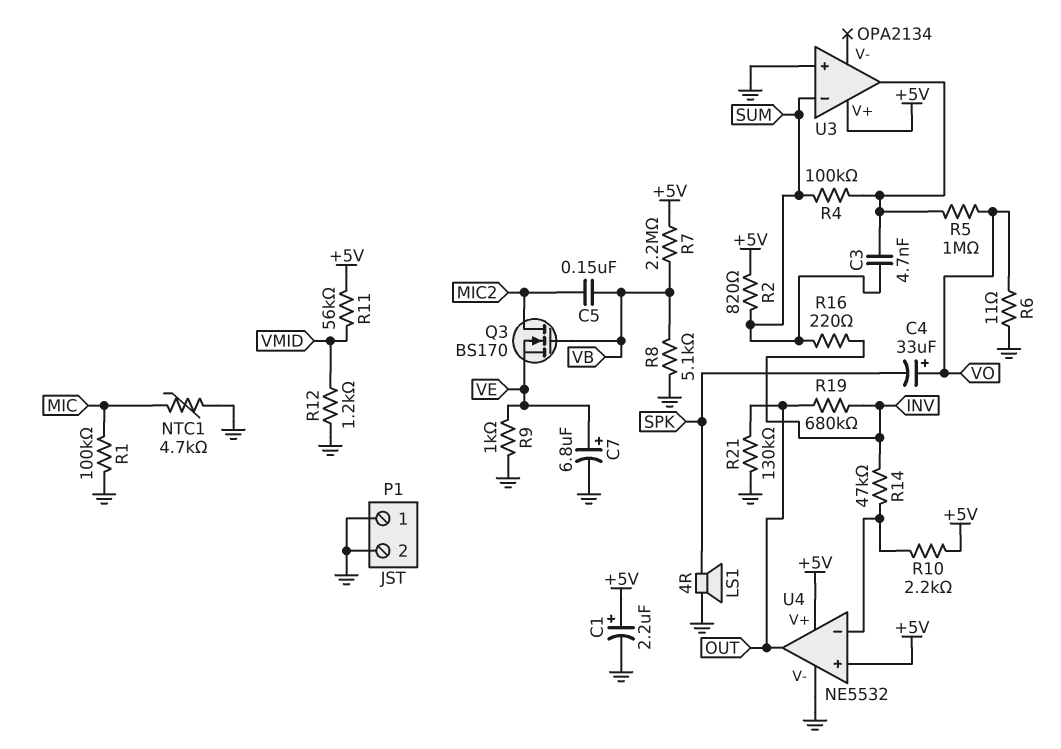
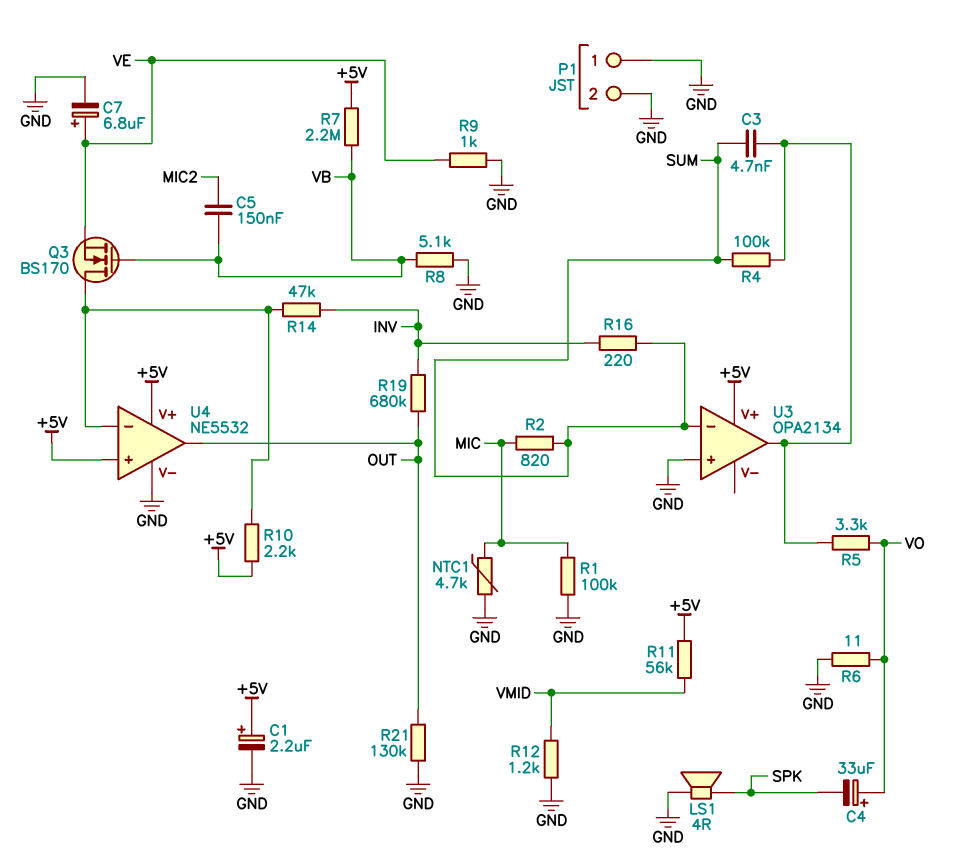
Q3: NMOS BS170 (G VB, D MIC2, S VE) -> NMOS BS170 (G VB, D U4/in-, S VE)
R2: 820 (+5V, SUM) -> 820 (MIC, SUM)
R5: 1M (U3/out, VO) -> 3.3k (U3/out, VO)

